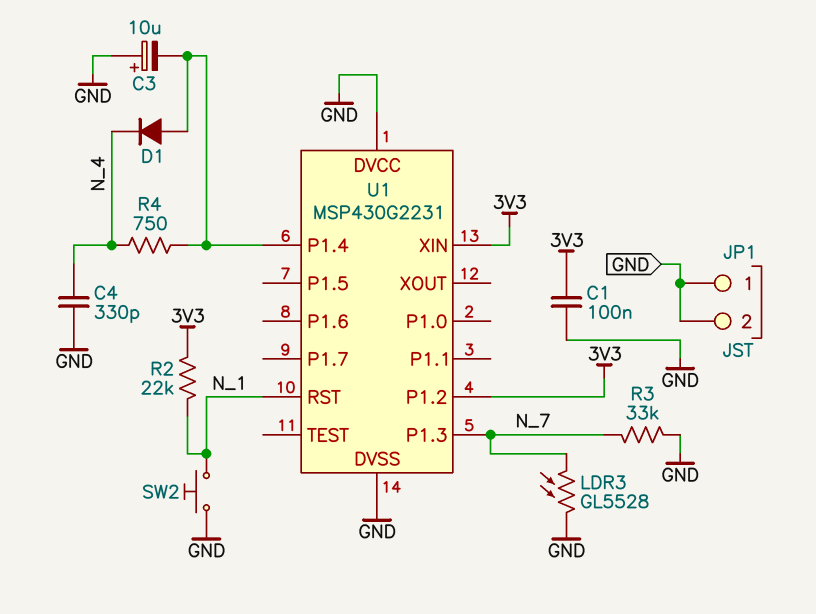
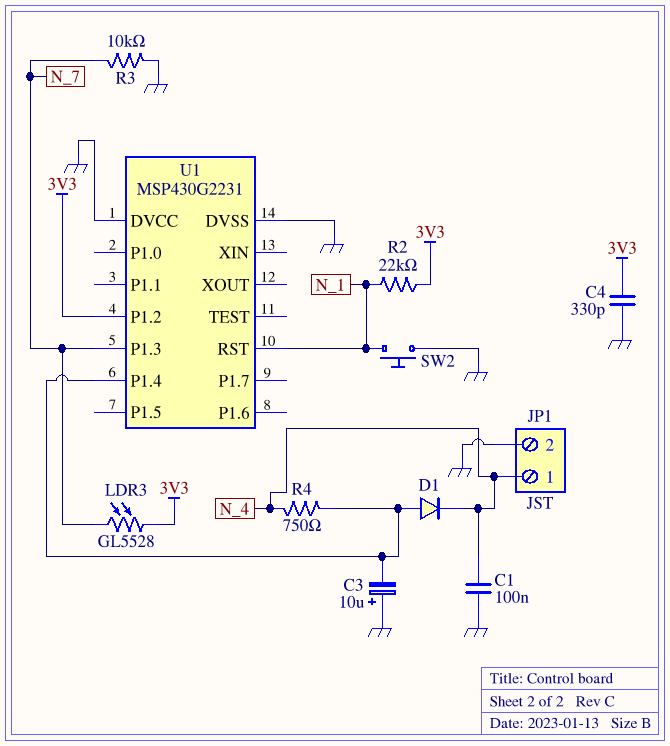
C1: 100nF (3V3, GND) -> 100nF (GND, N_4)
C4: 330pF (GND, N_4) -> 330pF (3V3, GND)
JP1 pin 1: GND -> N_4
LDR3: GL5528 (GND, N_7) -> GL5528 (3V3, N_7)
R3: 33k (GND, N_7) -> 10k (GND, N_7)
U1 pin XIN: 3V3 -> none

